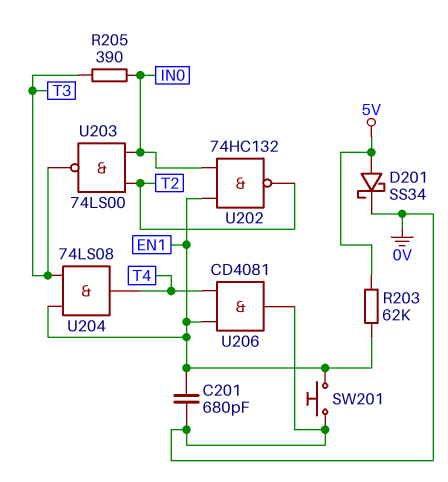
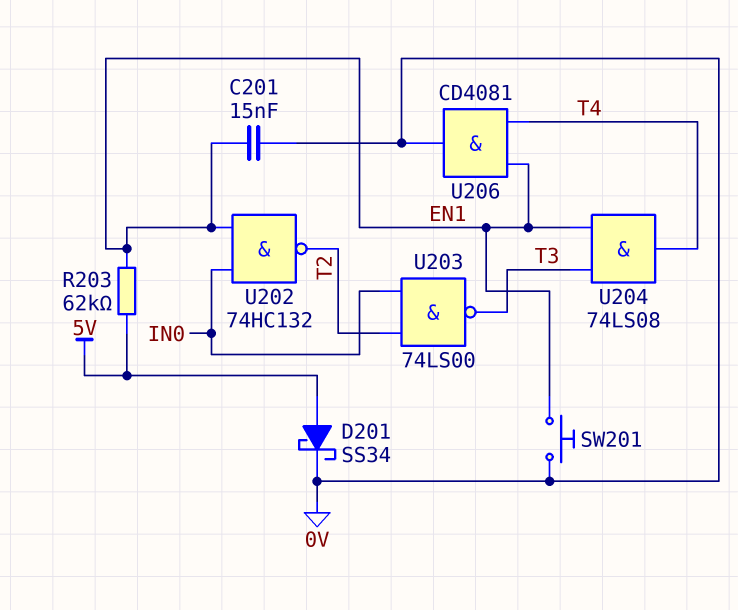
C201: 680pF (0V, EN1) -> 15nF (0V, EN1)
R205: 390 (IN0, T3) -> none

